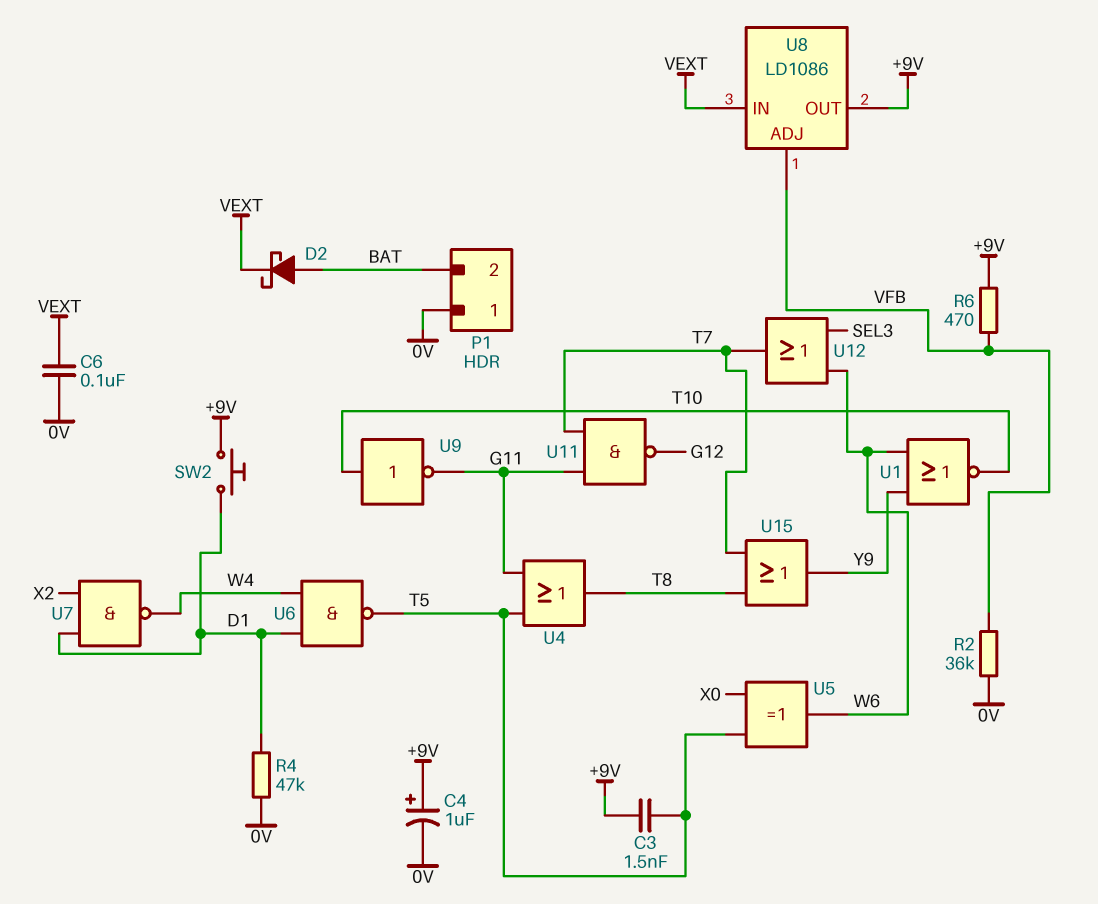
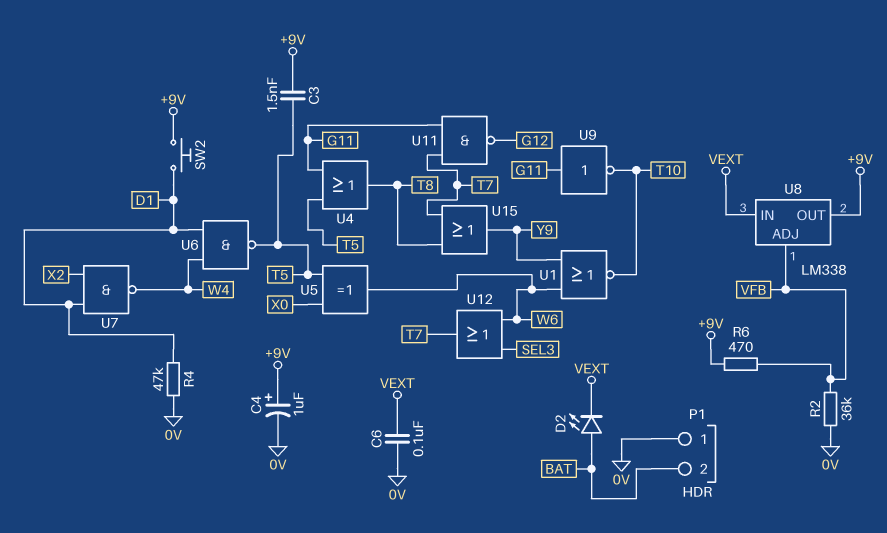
D2: schottky (A BAT, K VEXT) -> LED (A BAT, K VEXT)
U8: LD1086 -> LM338
U9: NOT (in T10, out G11) -> NOT (in G11, out T10)

